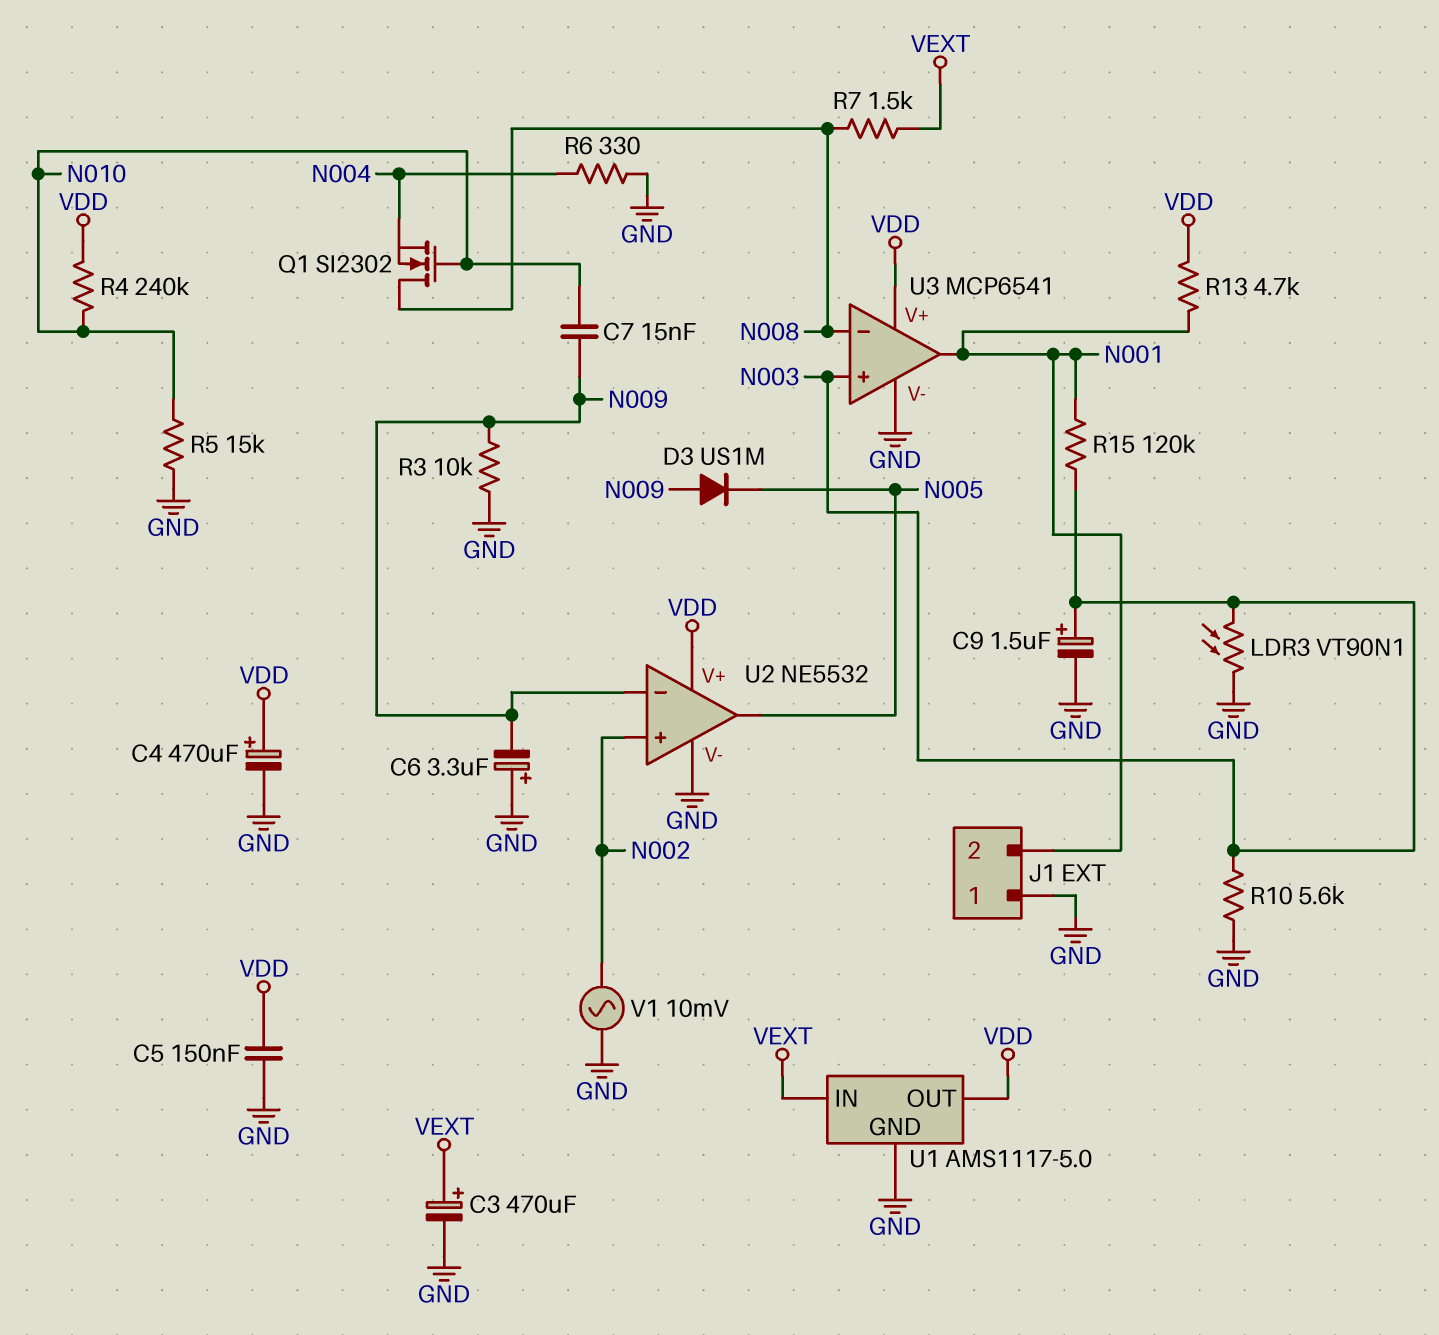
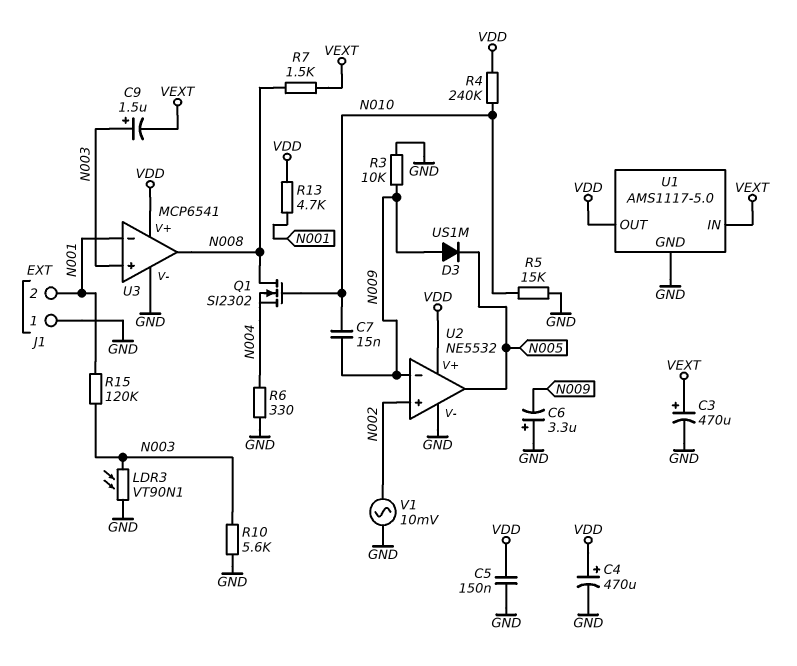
C9: 1.5uF (plus N003, minus GND) -> 1.5uF (plus N003, minus VEXT)
U3 pin in-: N008 -> N001
U3 pin out: N001 -> N008

